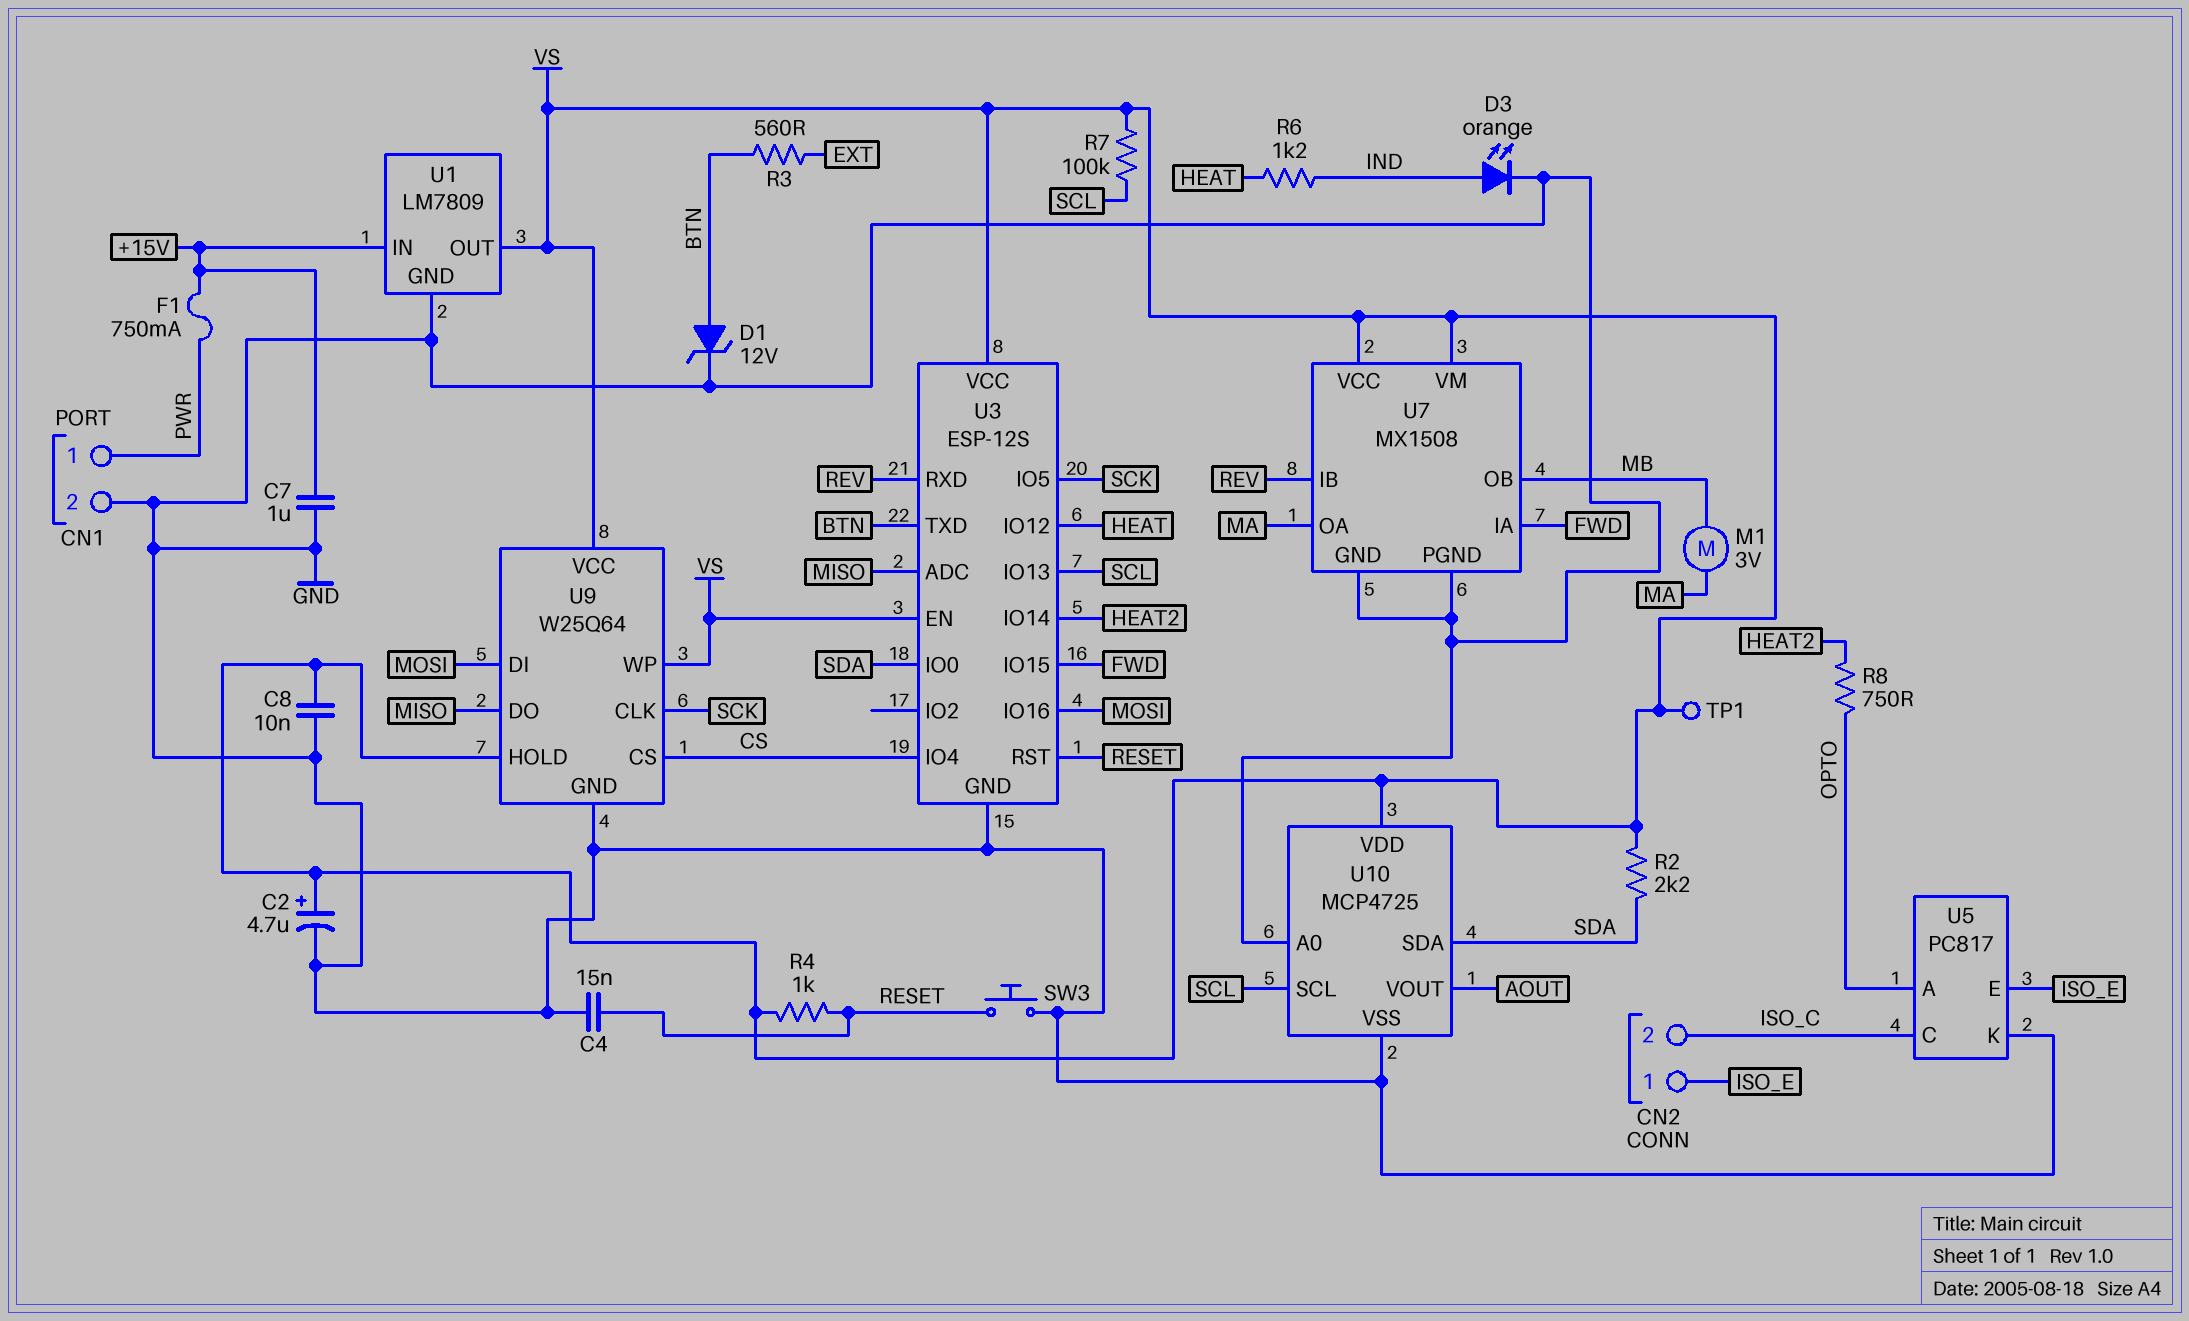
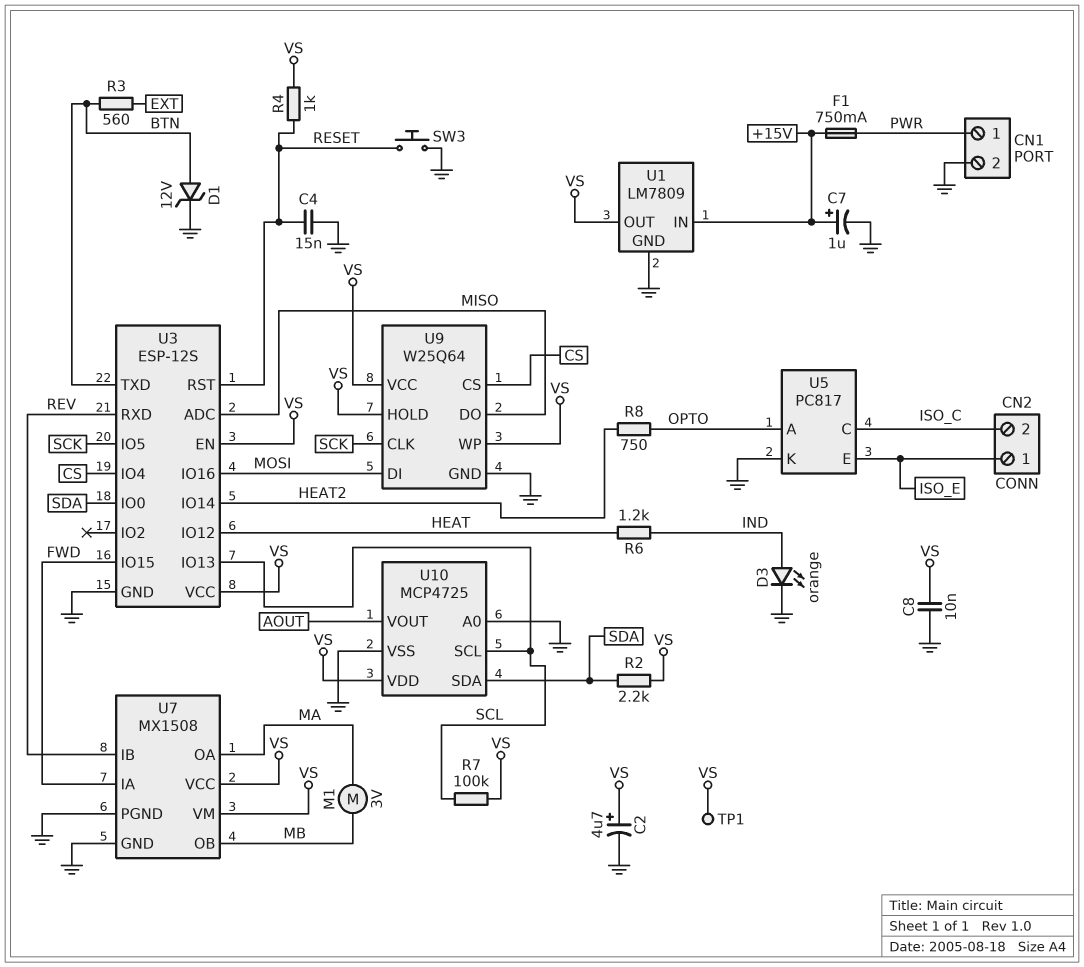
C7: 1uF (+15V, GND) -> 1uF (plus +15V, minus GND)

